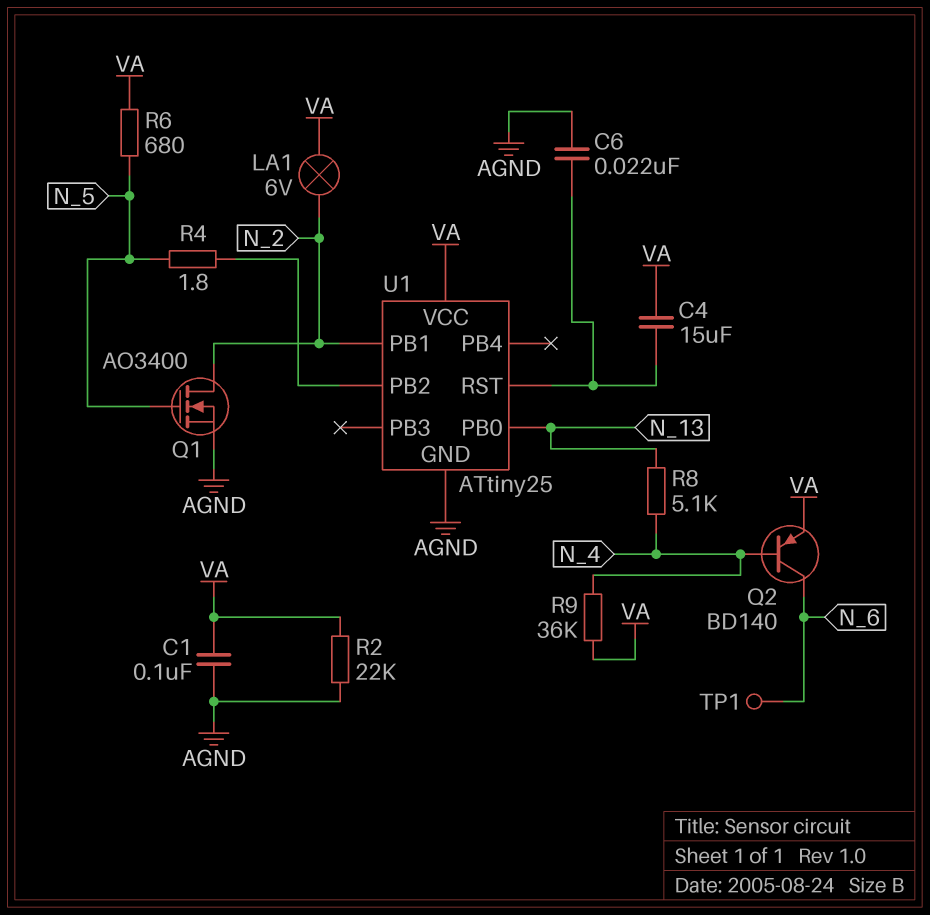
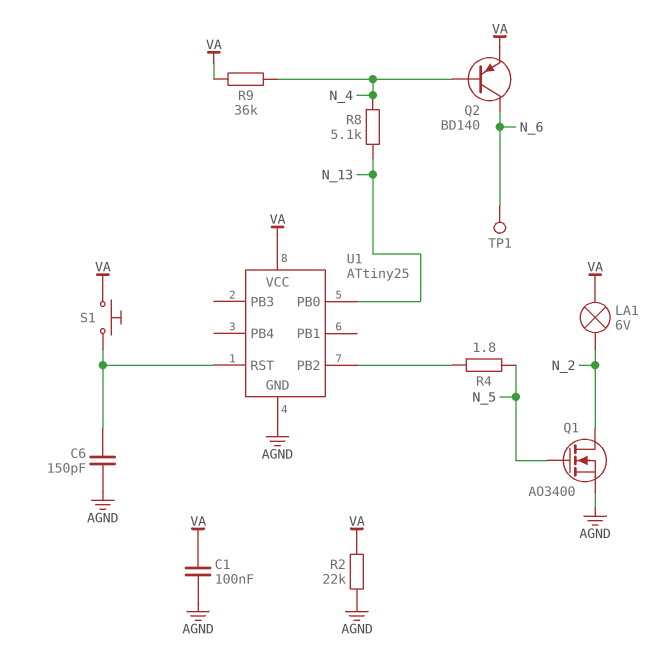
C4: 15uF (U1/RST, VA) -> none
C6: 22nF (AGND, U1/RST) -> 150pF (AGND, U1/RST)
R6: 680 (N_5, VA) -> none
S1: none -> button (U1/RST, VA)
U1 pin PB1: N_2 -> none

